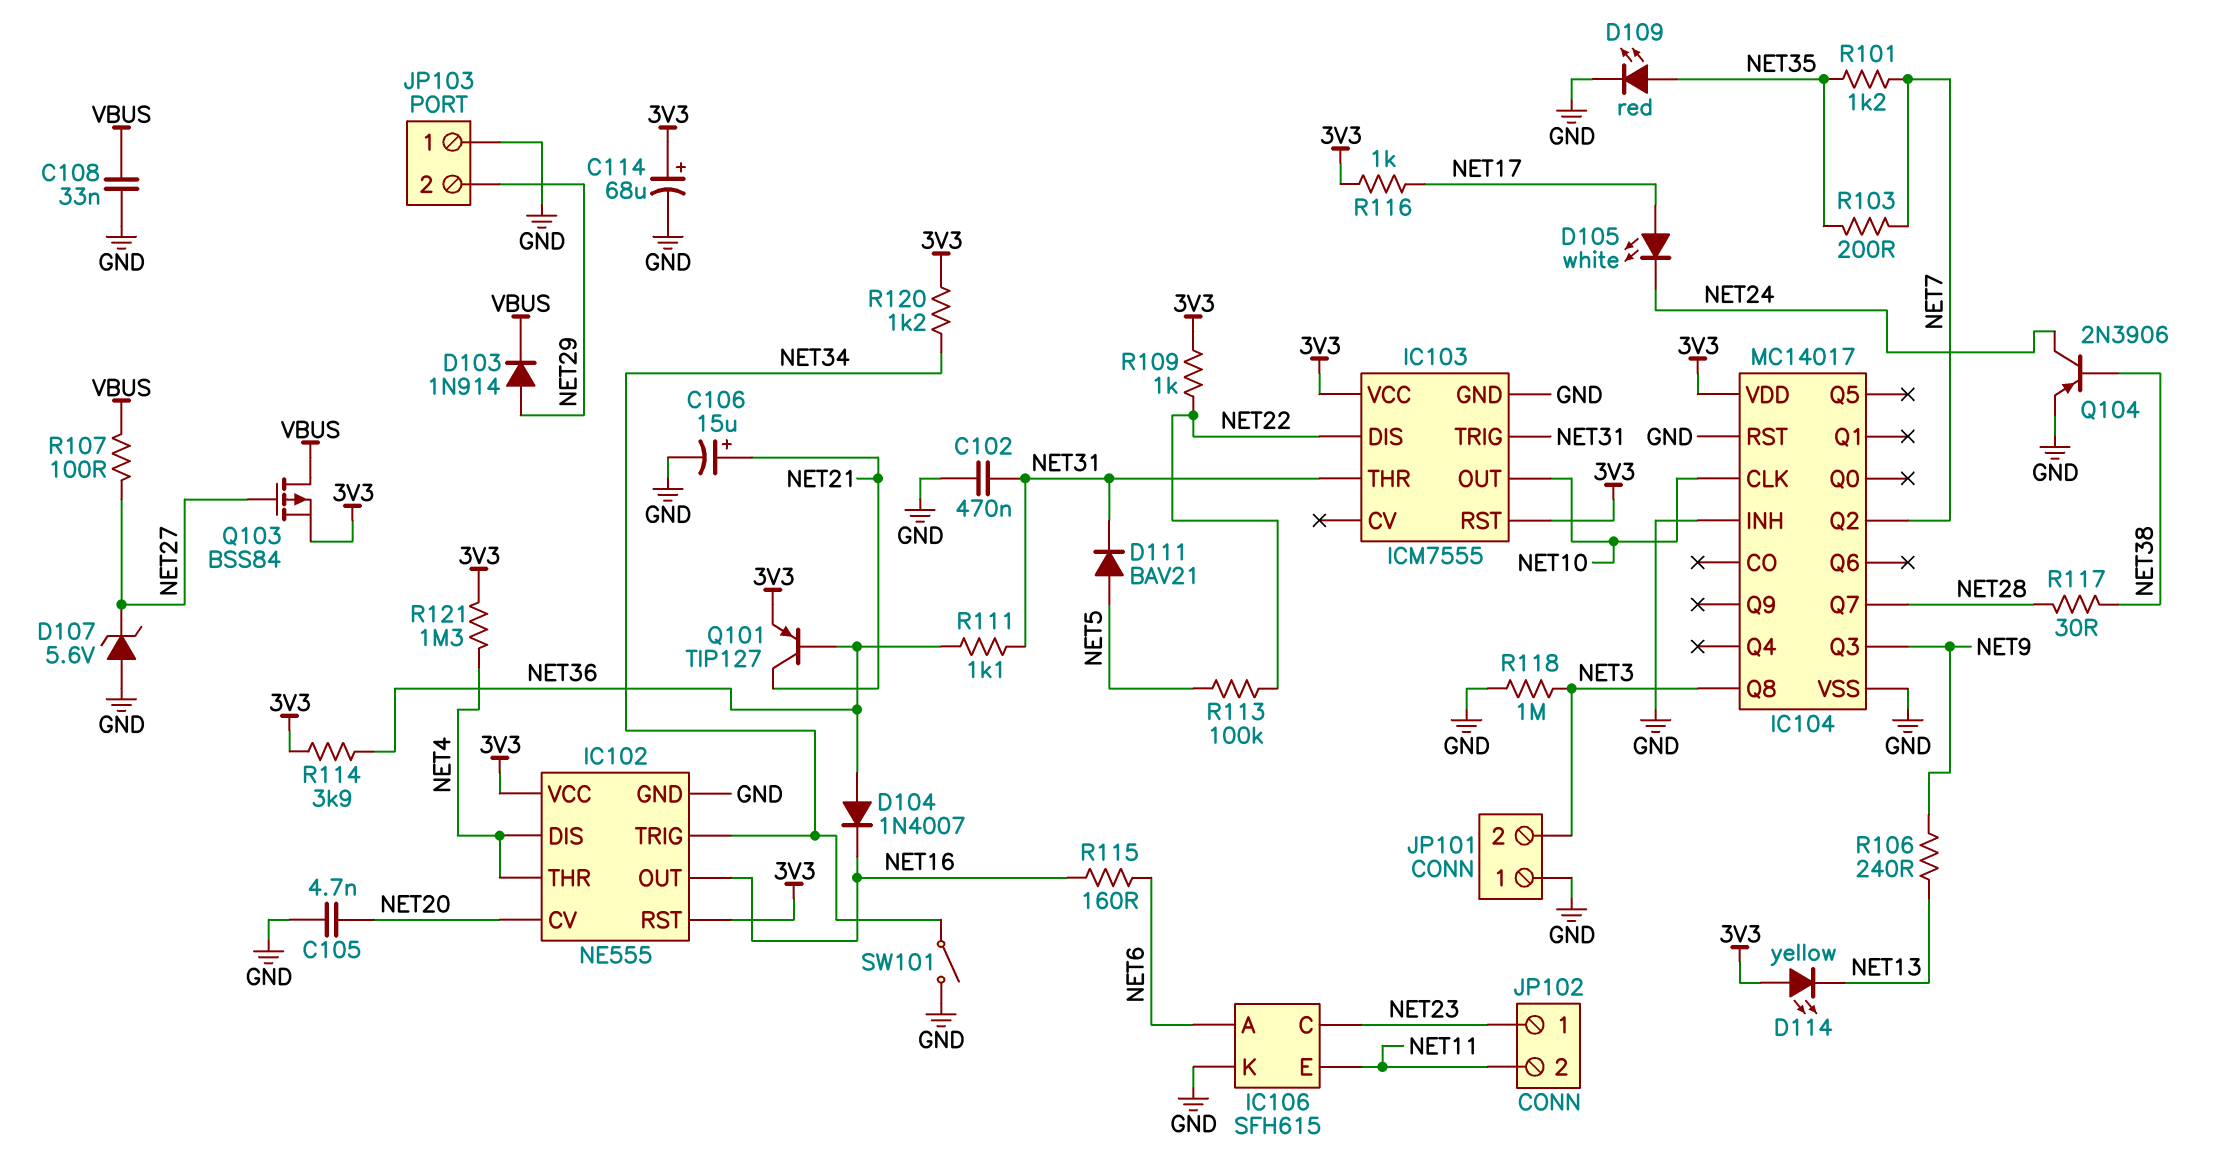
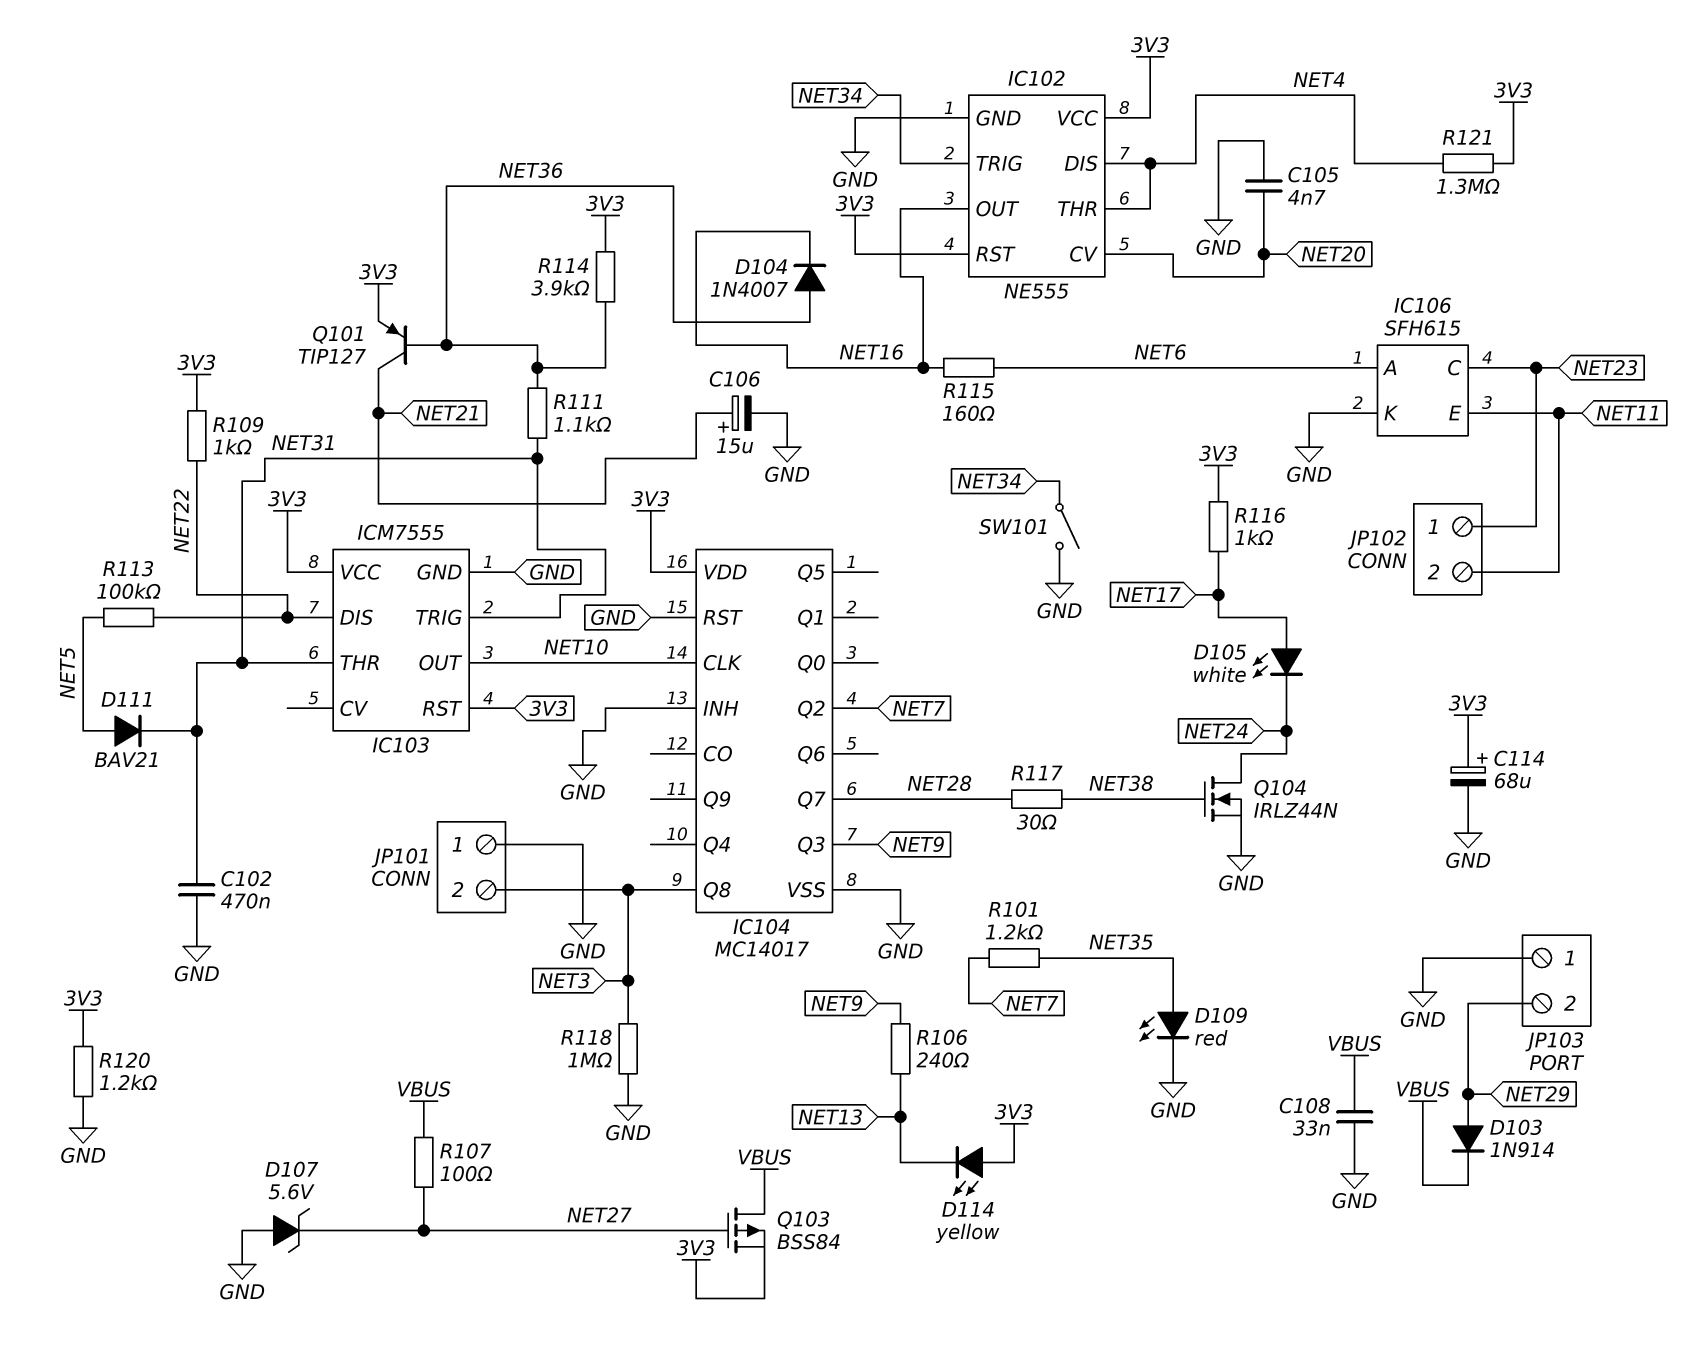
Q104: PNP 2N3906 (B NET38, C NET24, E GND) -> NMOS IRLZ44N (G NET38, D NET24, S GND)
R103: 200 (NET7, NET35) -> none
R120: 1.2k (3V3, NET34) -> 1.2k (3V3, GND)

